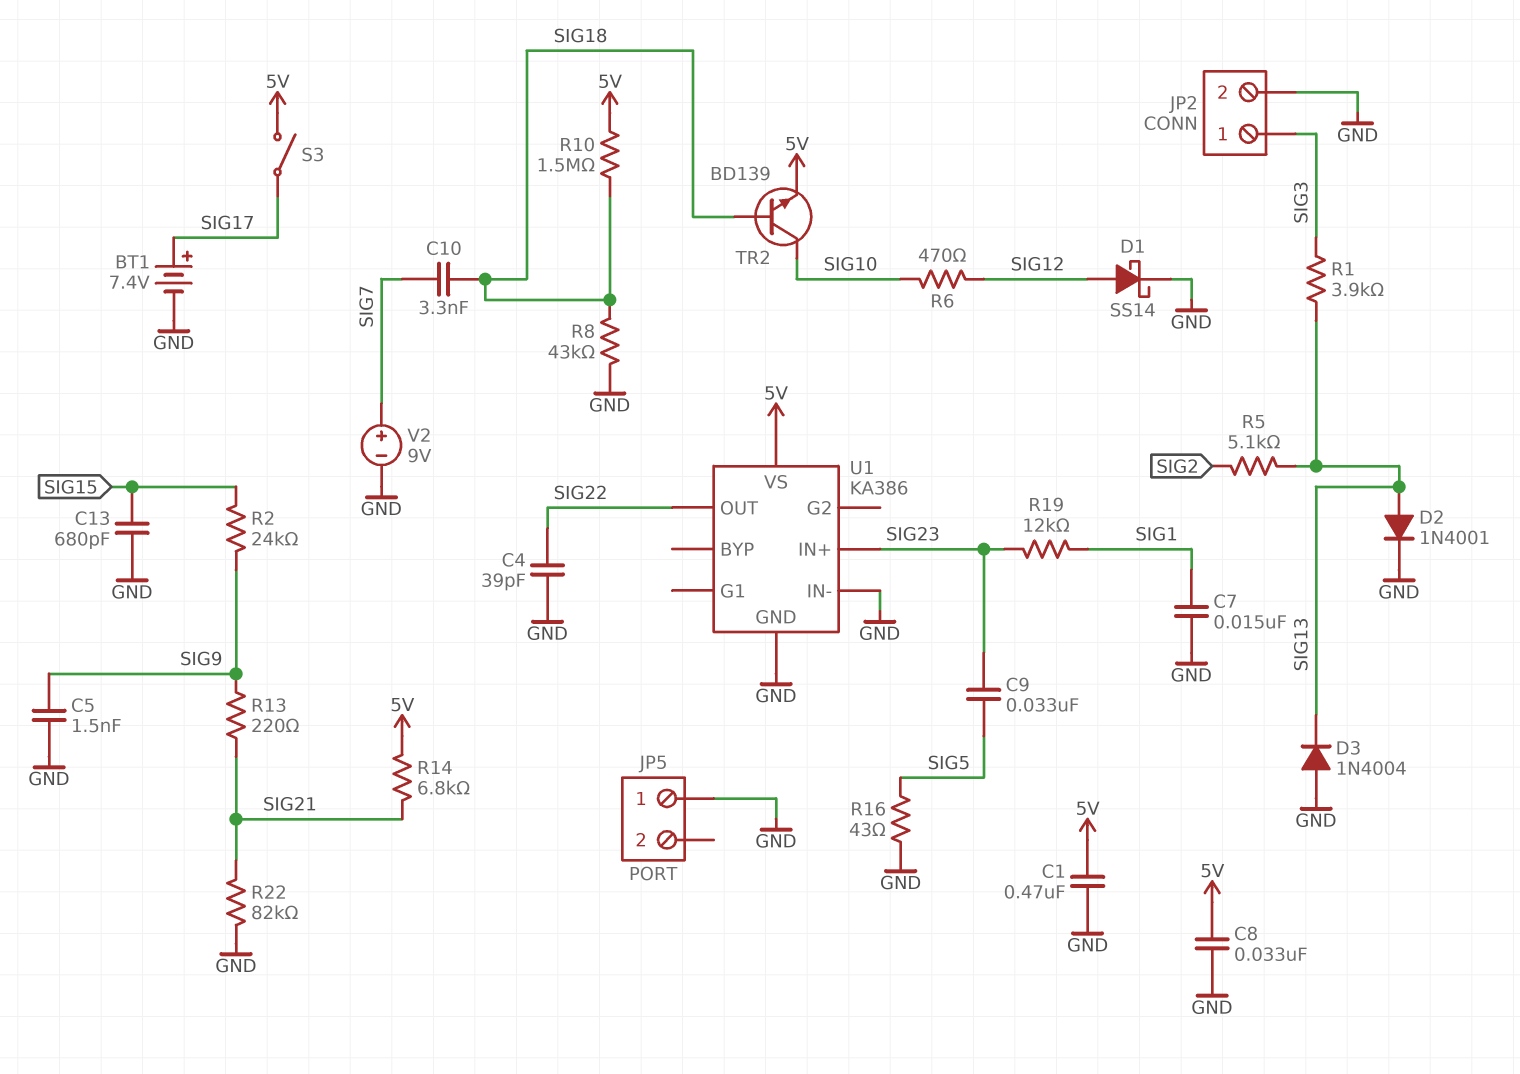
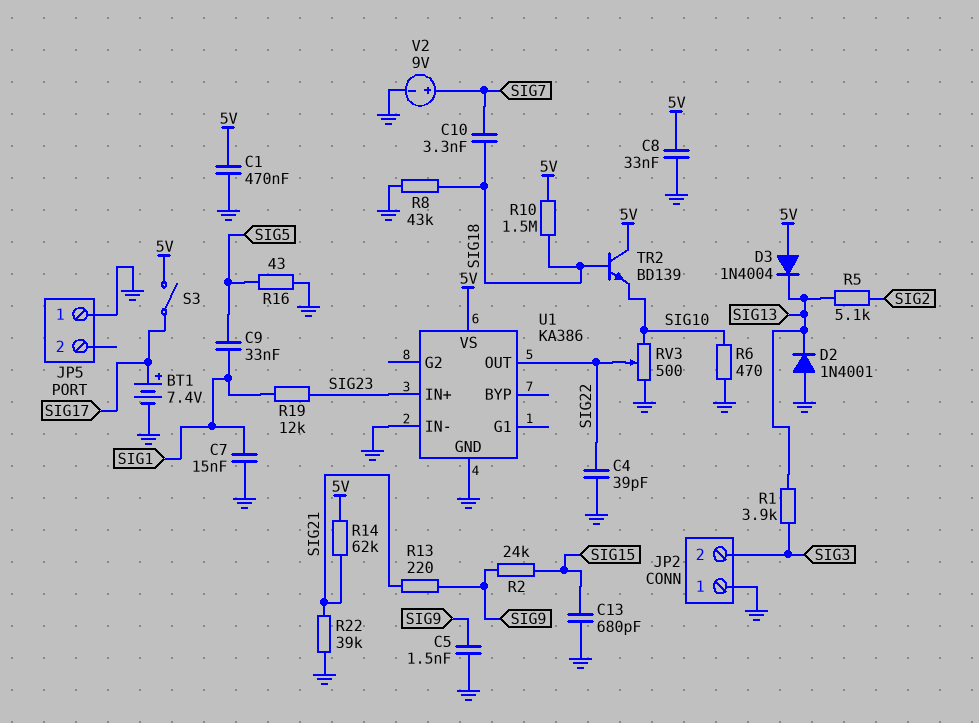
C9: 33nF (SIG5, SIG23) -> 33nF (SIG1, SIG5)
D1: schottky SS14 (A SIG12, K GND) -> none
D2: diode 1N4001 (A SIG13, K GND) -> diode 1N4001 (A GND, K SIG13)
D3: diode 1N4004 (A GND, K SIG13) -> diode 1N4004 (A 5V, K SIG13)
JP2 pin 1: SIG3 -> GND
JP2 pin 2: GND -> SIG3
R6: 470 (SIG10, SIG12) -> 470 (GND, SIG10)
R14: 6.8k (5V, SIG21) -> 62k (5V, SIG21)
R22: 82k (GND, SIG21) -> 39k (GND, SIG21)
RV3: none -> 500 (GND, SIG10, wiper SIG22)
TR2: NPN BD139 (B SIG18, C SIG10, E 5V) -> NPN BD139 (B SIG18, C 5V, E SIG10)

